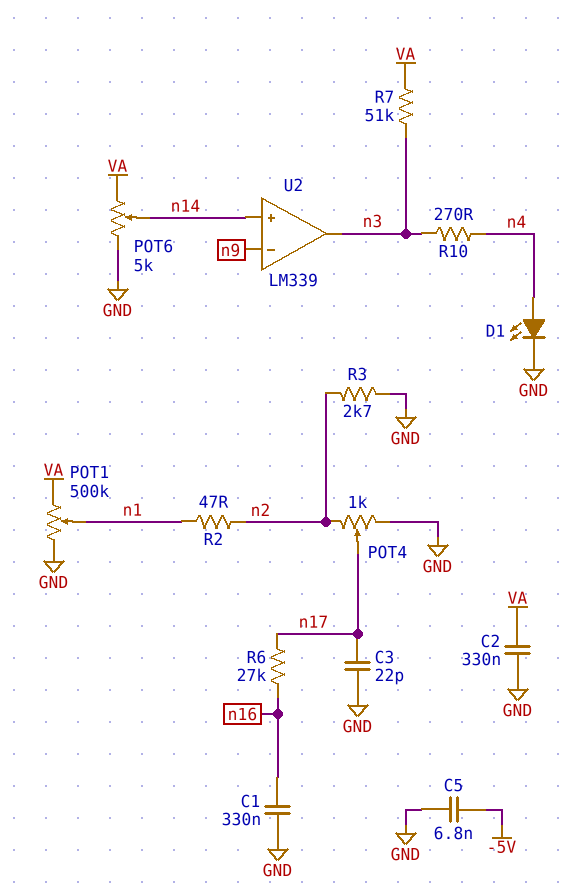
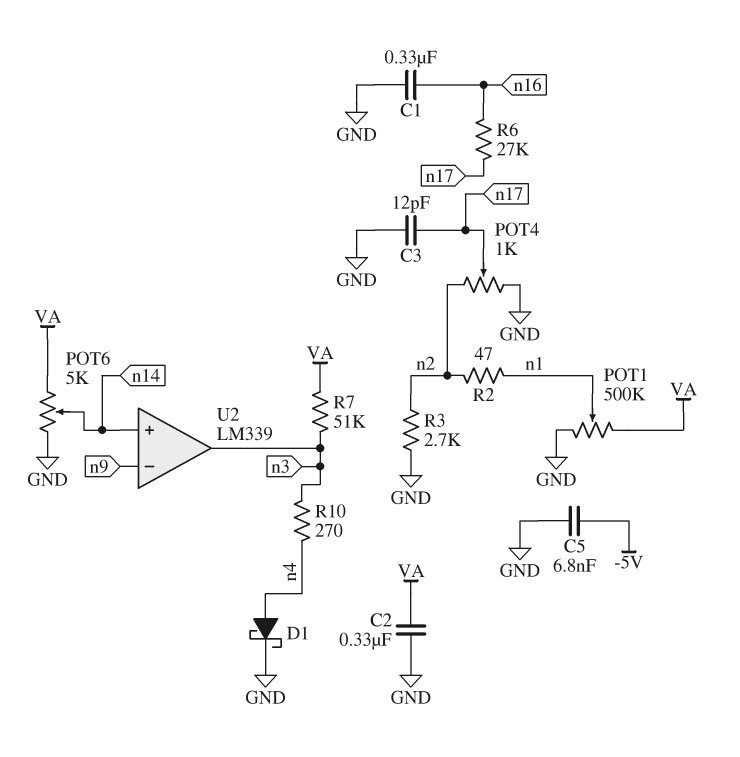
C3: 22pF (GND, n17) -> 12pF (GND, n17)
D1: LED (A n4, K GND) -> schottky (A n4, K GND)

